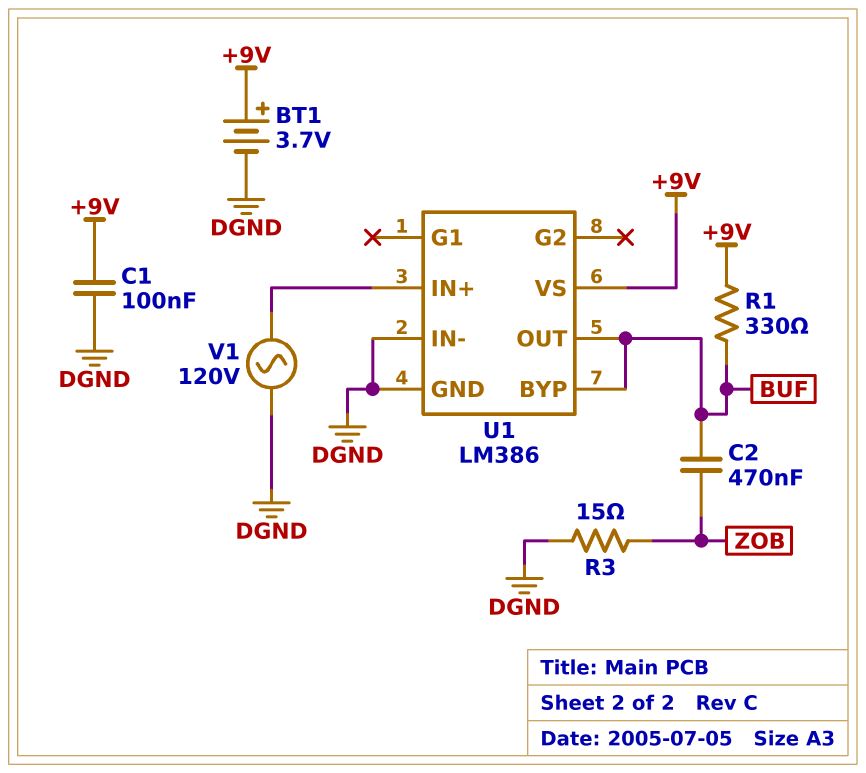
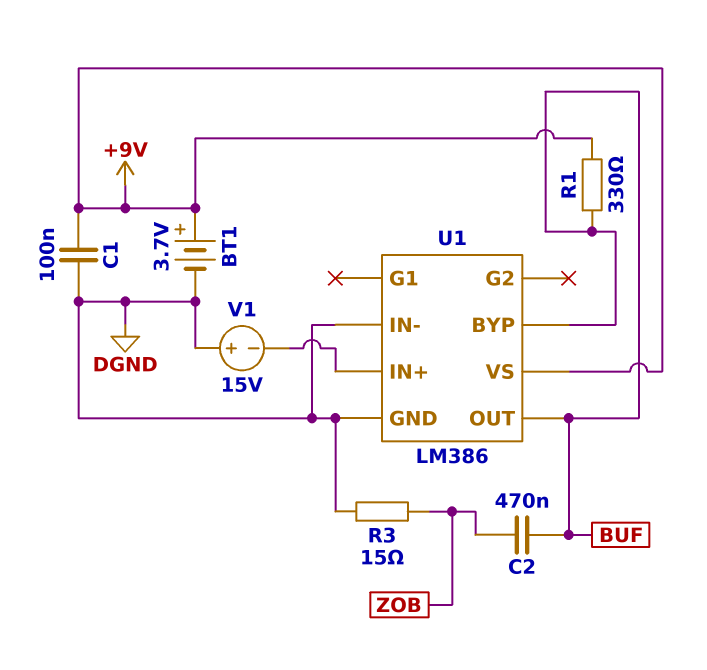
V1: AC 120V (DGND, U1/IN+) -> 15V (plus DGND, minus U1/IN+)

